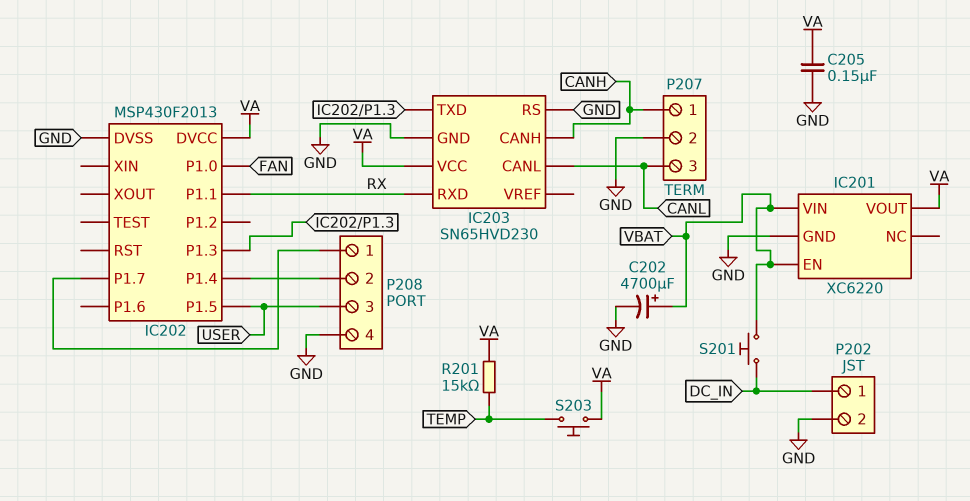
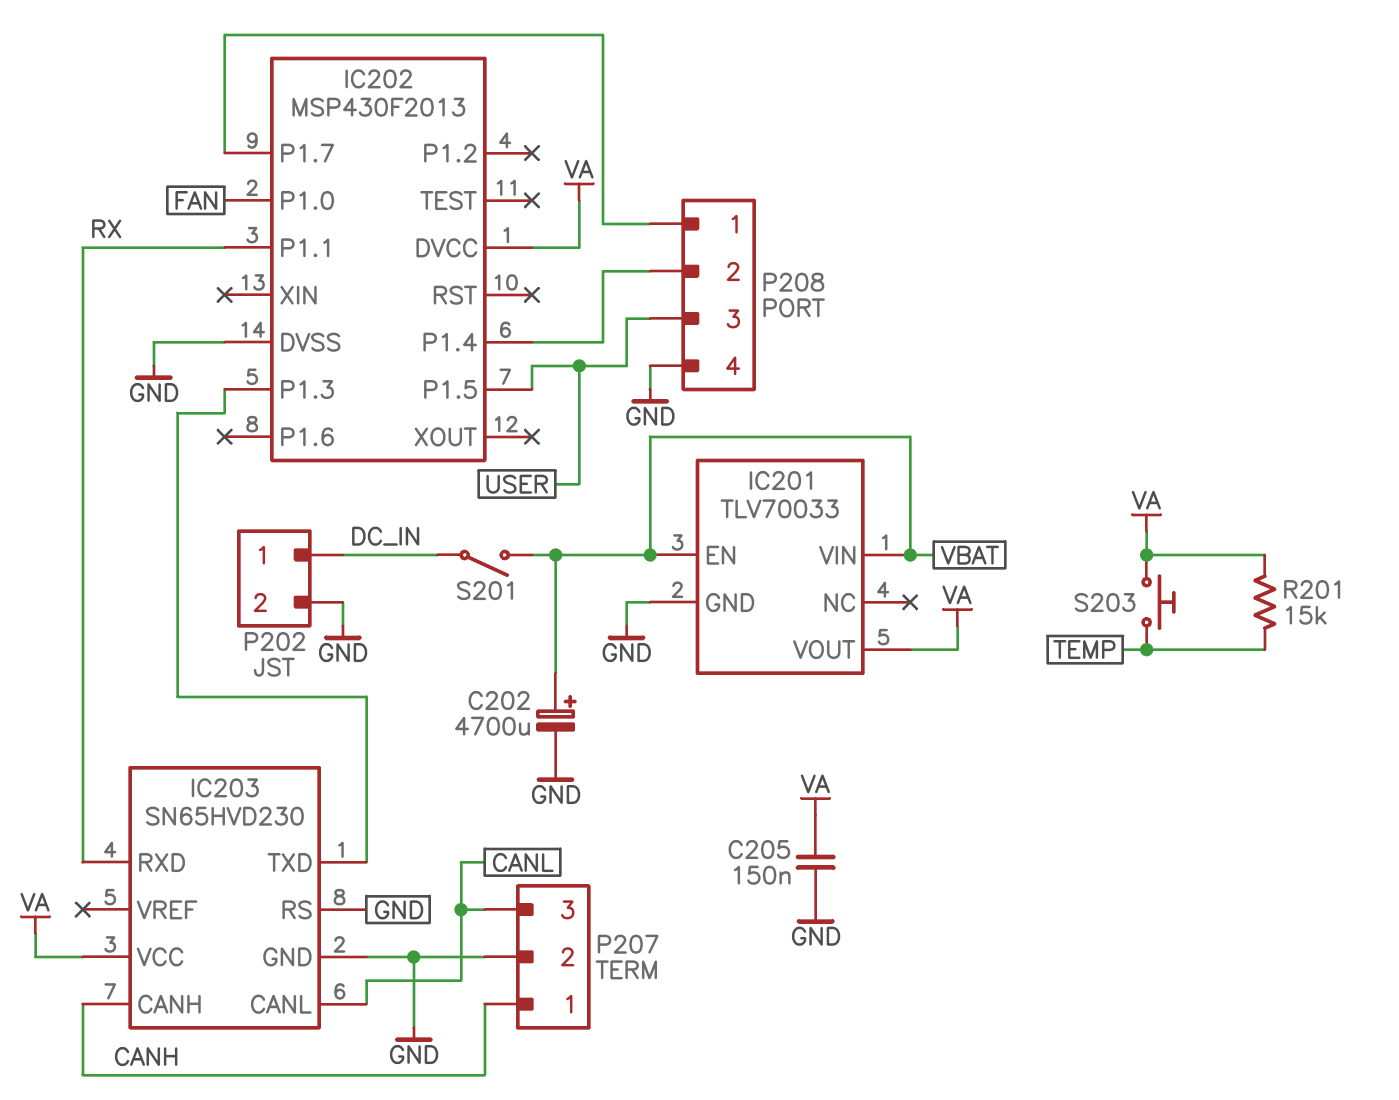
IC201: XC6220 -> TLV70033
S201: button (DC_IN, VBAT) -> switch (DC_IN, VBAT)

